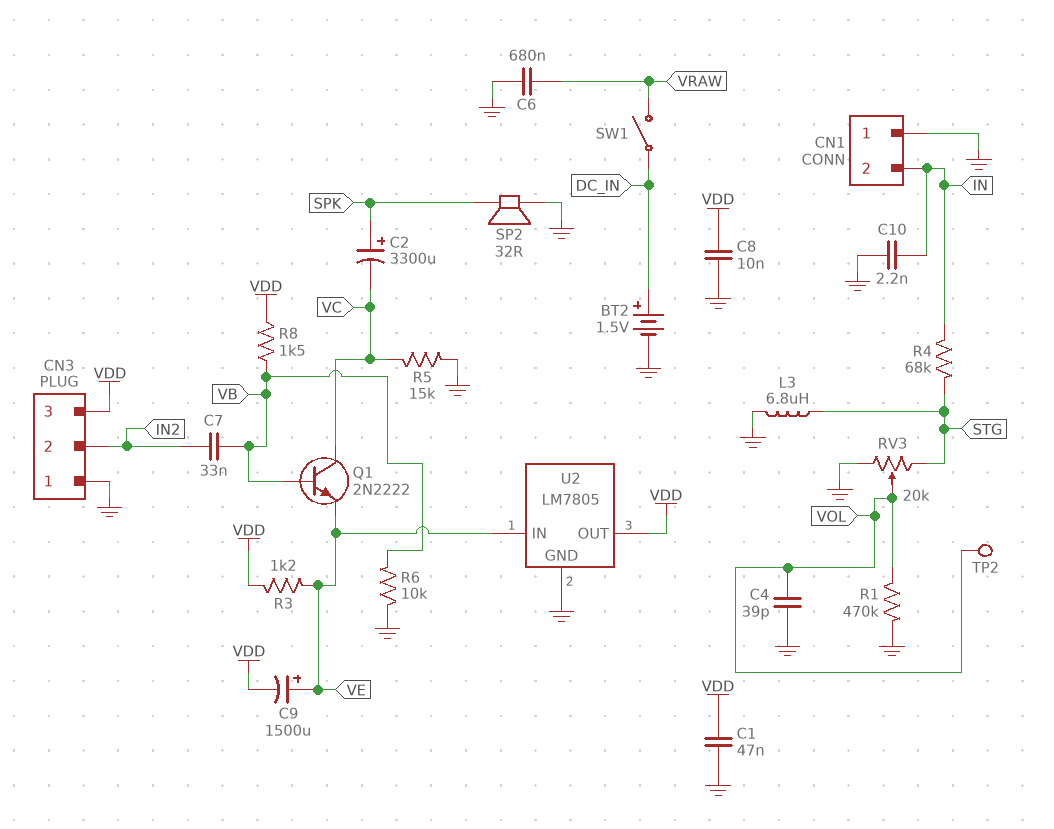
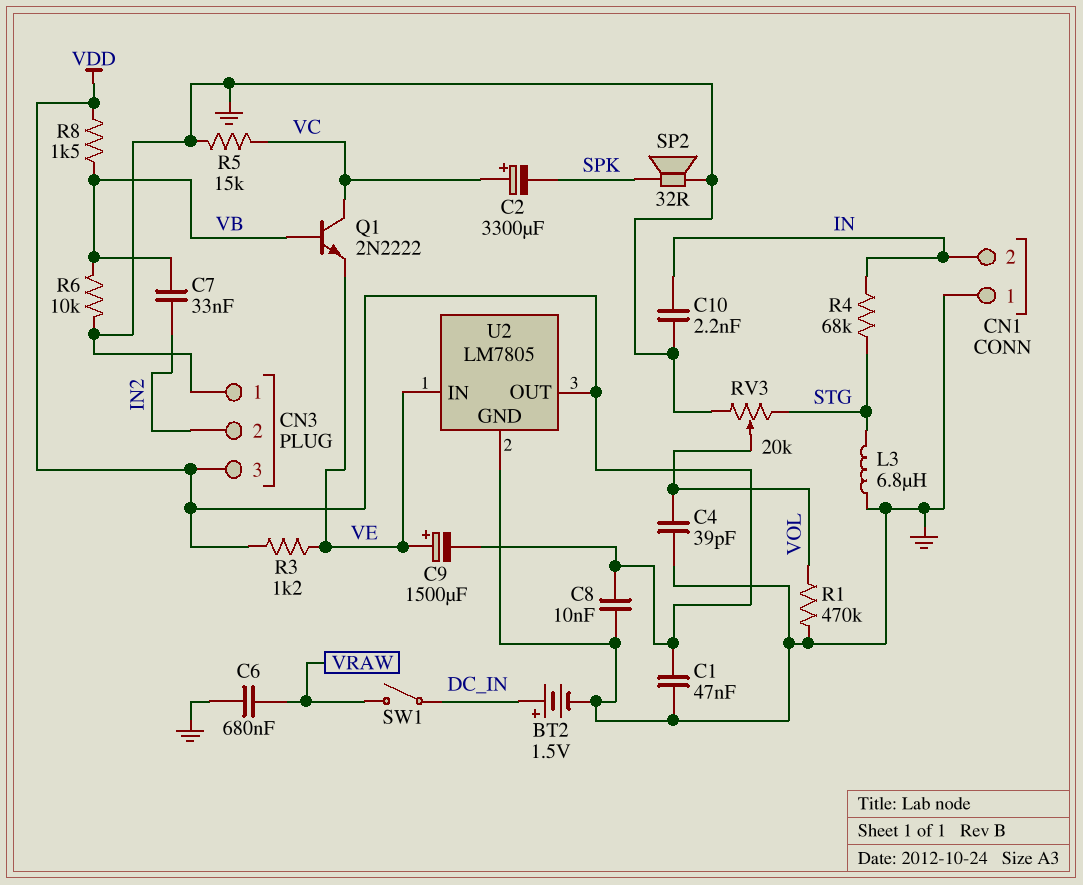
C2: 3300uF (plus SPK, minus VC) -> 3300uF (plus VC, minus SPK)
TP2: test point (VOL) -> none

